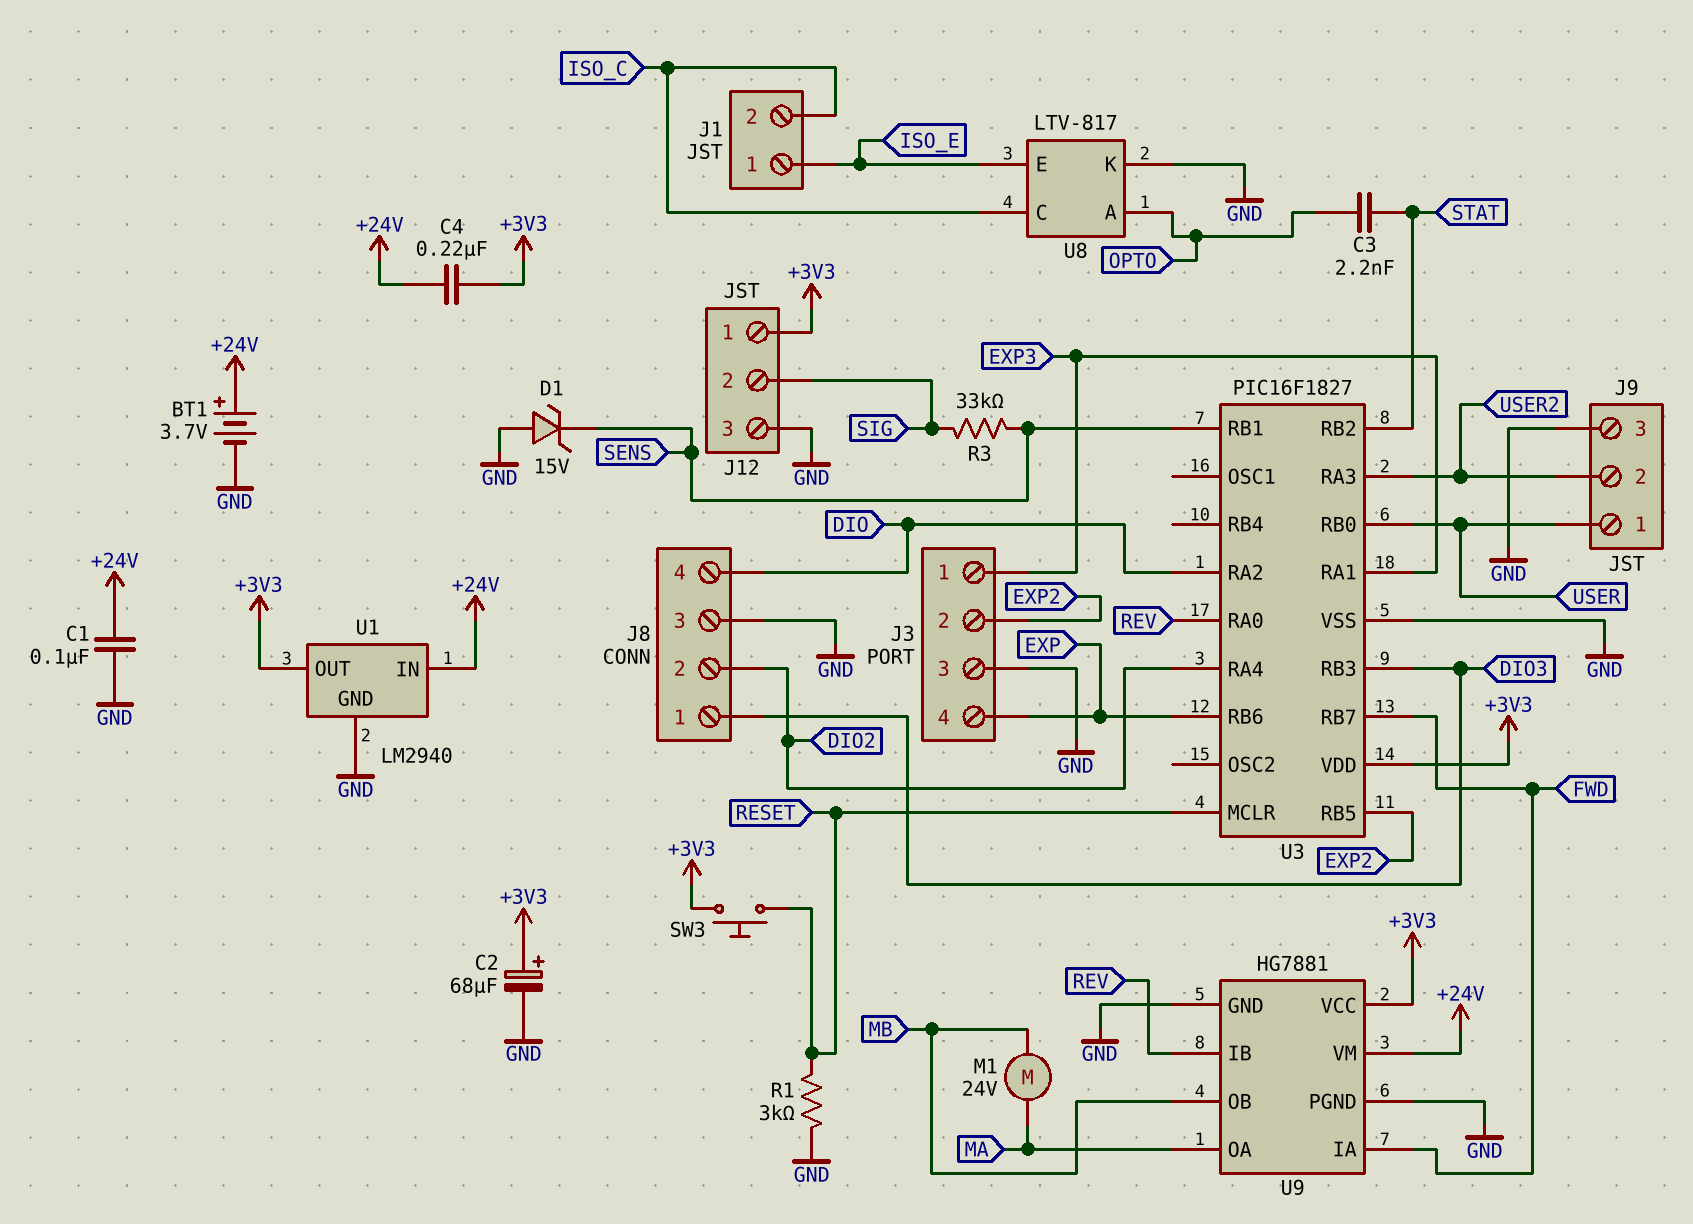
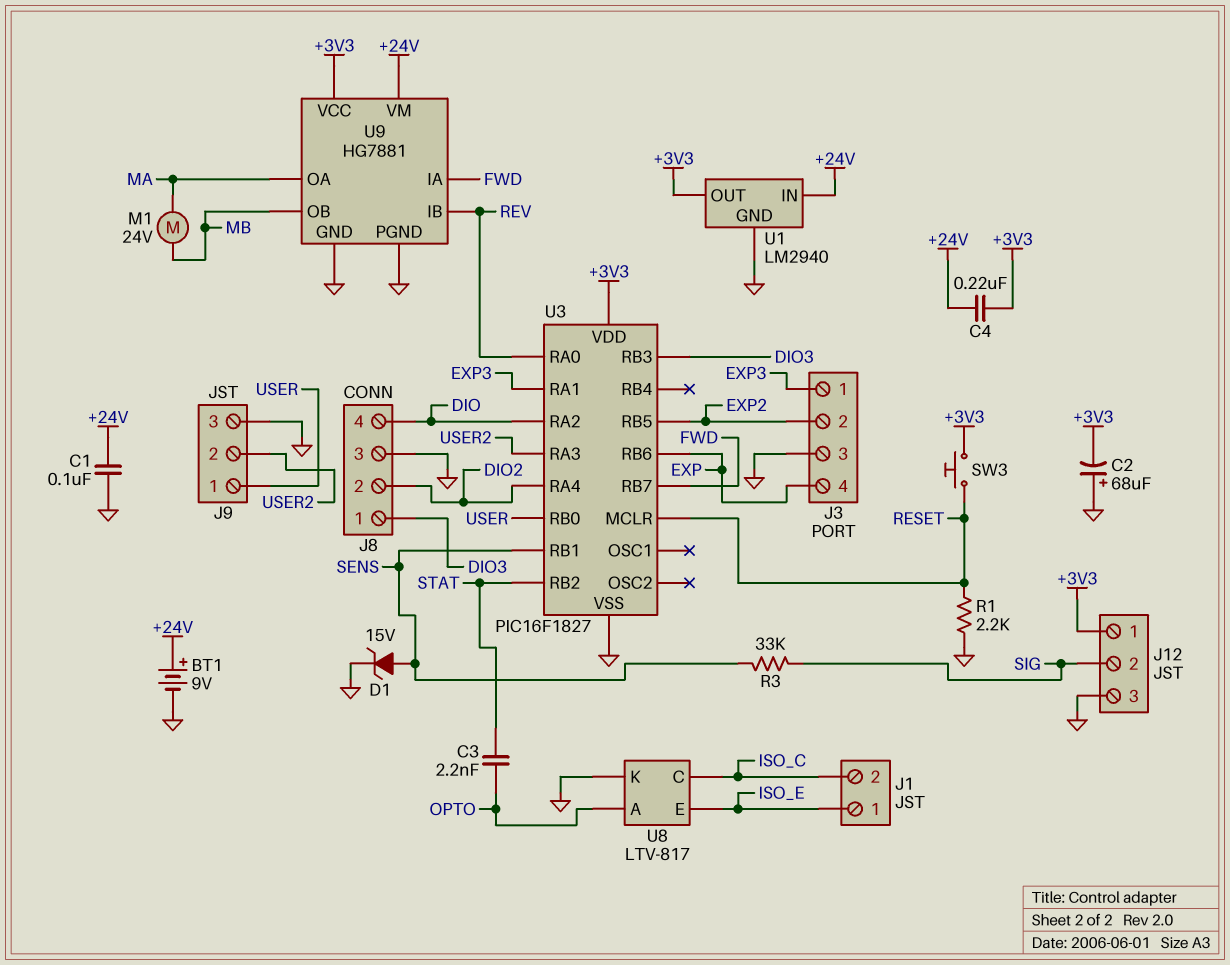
BT1: 3.7V (plus +24V, minus GND) -> 9V (plus +24V, minus GND)
C2: 68uF (plus +3V3, minus GND) -> 68uF (plus GND, minus +3V3)
D1: zener 15V (A GND, K SENS) -> zener 15V (A SENS, K GND)
R1: 3k (GND, RESET) -> 2.2k (GND, RESET)

